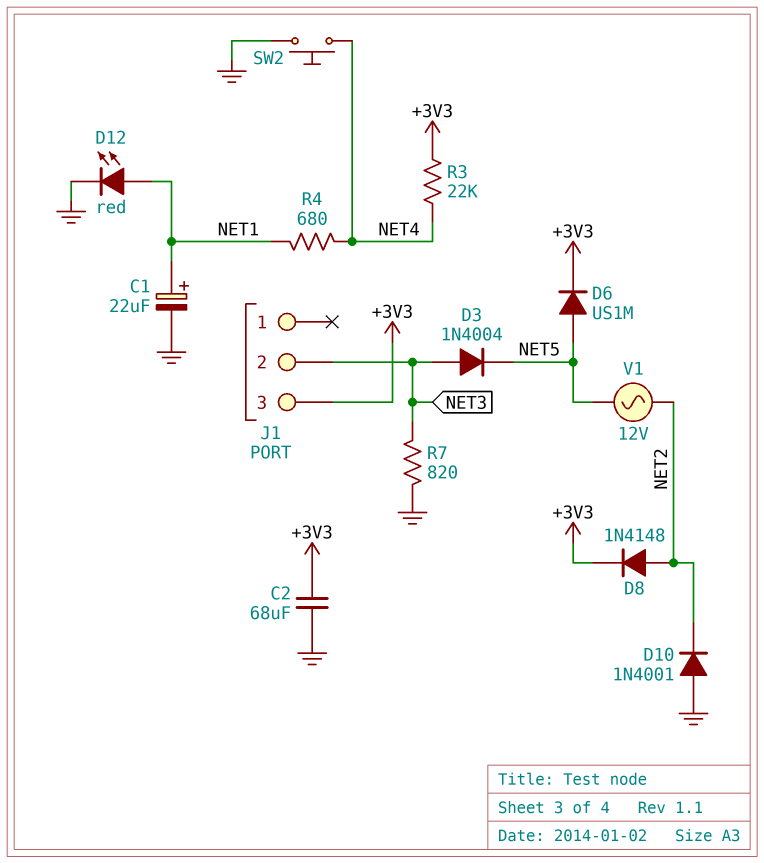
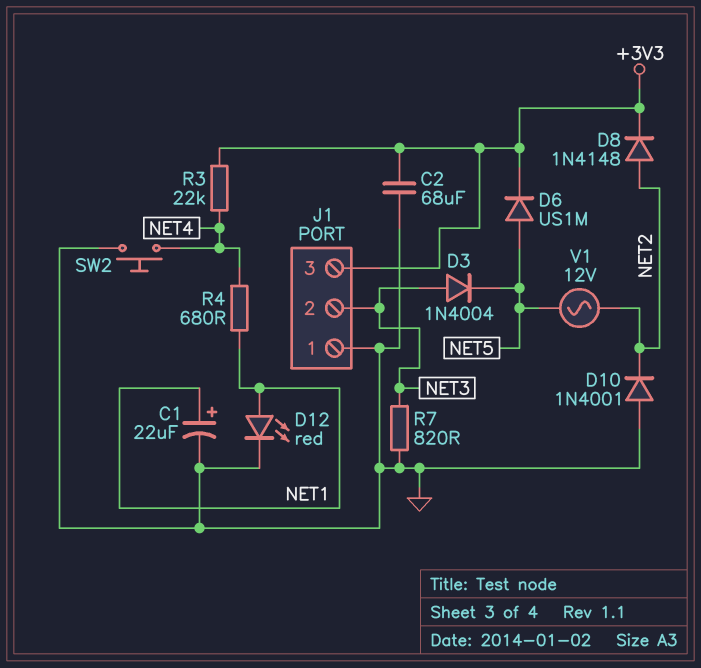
J1 pin 1: none -> GND

